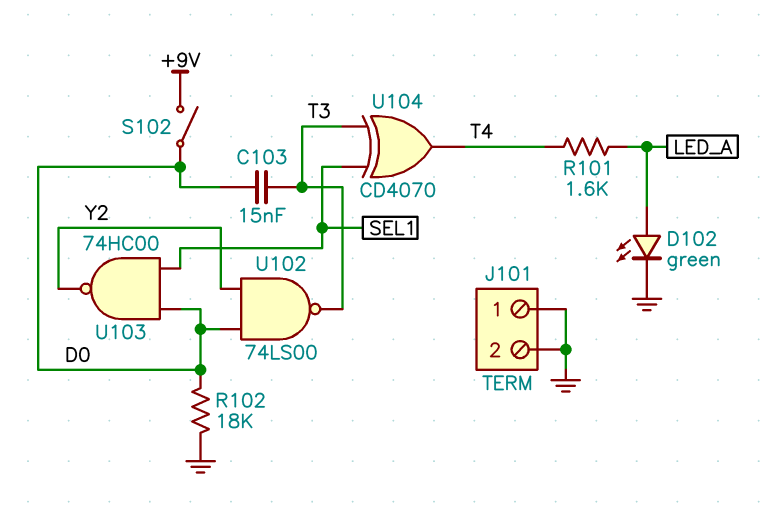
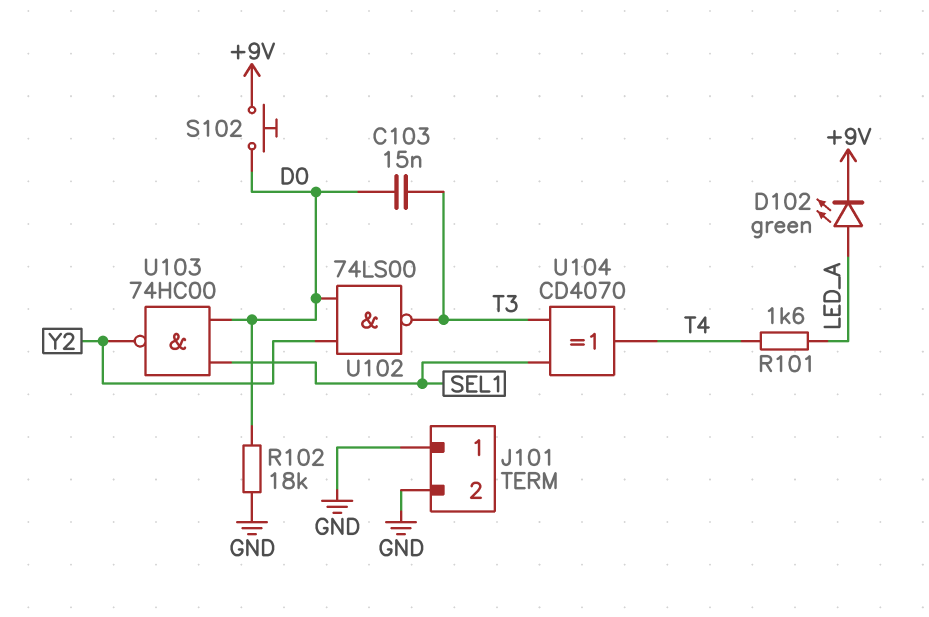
D102: LED green (A LED_A, K GND) -> LED green (A LED_A, K +9V)
S102: switch (+9V, D0) -> button (+9V, D0)

